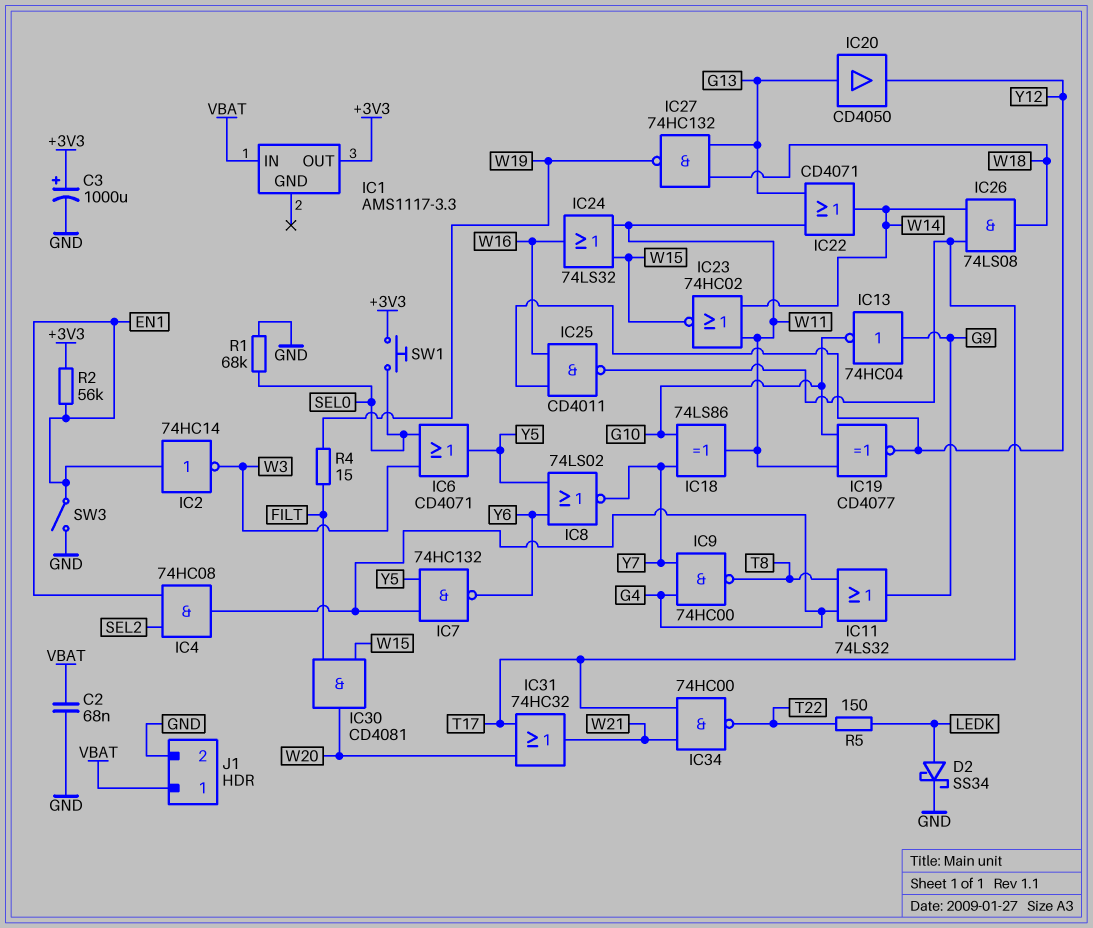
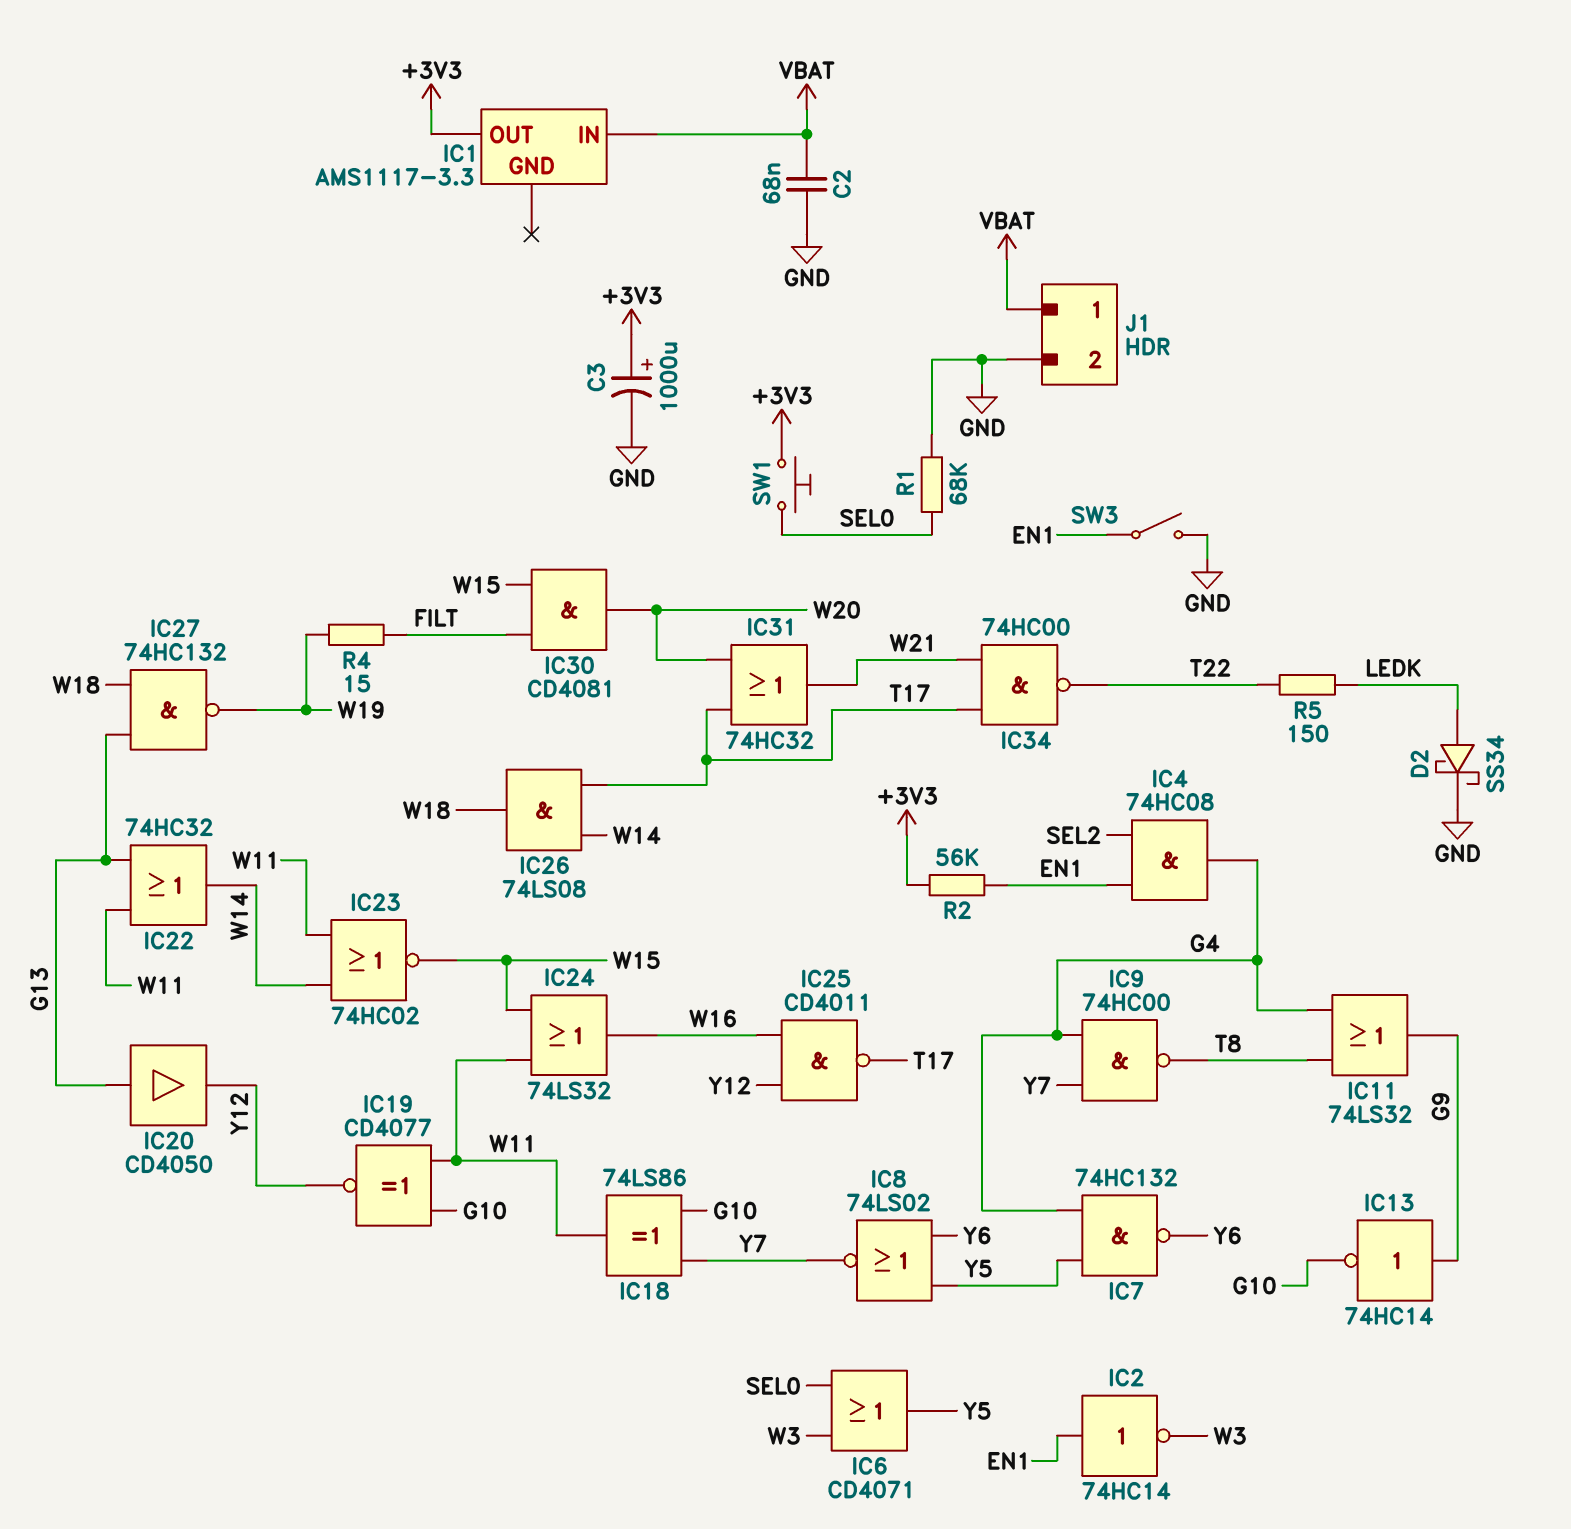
IC13: NOT 74HC04 (in G9, out G10) -> NOT 74HC14 (in G9, out G10)
IC22: OR CD4071 (in G13, in W11, out W14) -> OR 74HC32 (in G13, in W11, out W14)

